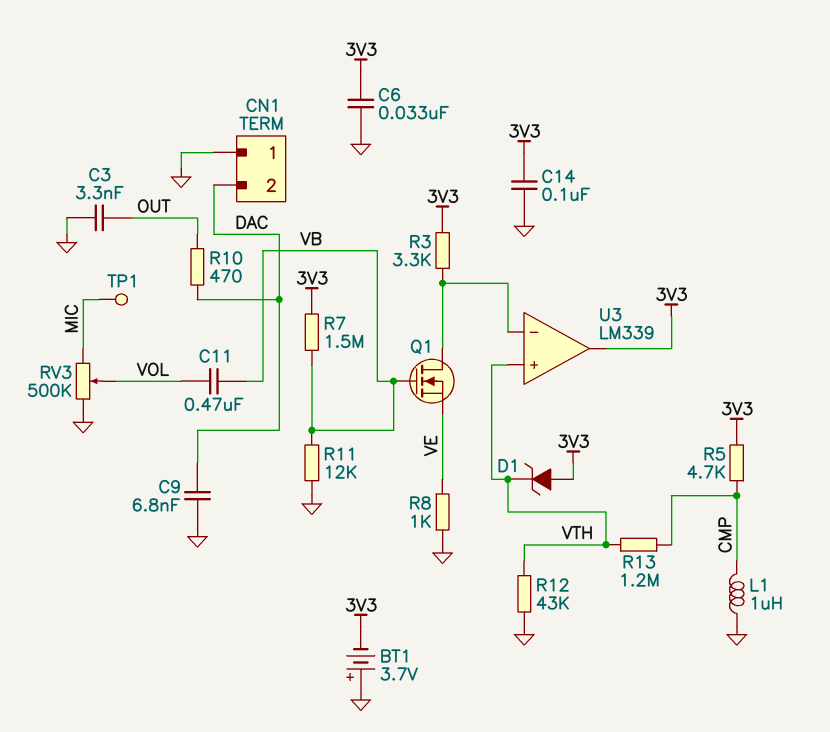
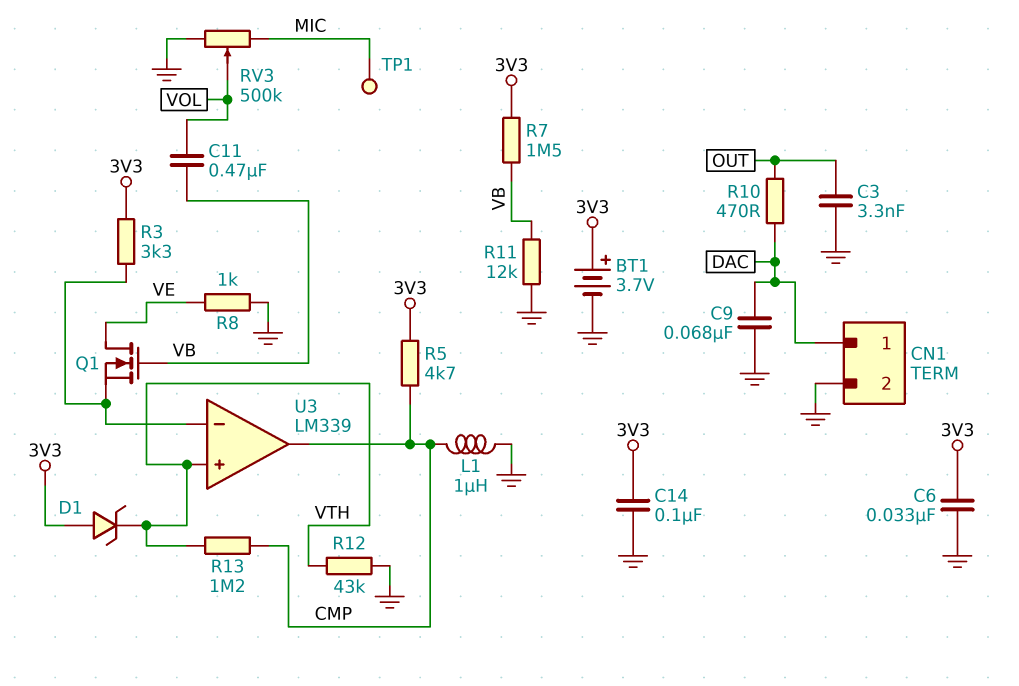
BT1: 3.7V (plus GND, minus 3V3) -> 3.7V (plus 3V3, minus GND)
C9: 6.8nF (DAC, GND) -> 68nF (DAC, GND)
CN1 pin 1: GND -> DAC
CN1 pin 2: DAC -> GND
Q1: NMOS (G VB, D U3/in-, S VE) -> NMOS (G VB, D VE, S U3/in-)
U3 pin out: 3V3 -> CMP

